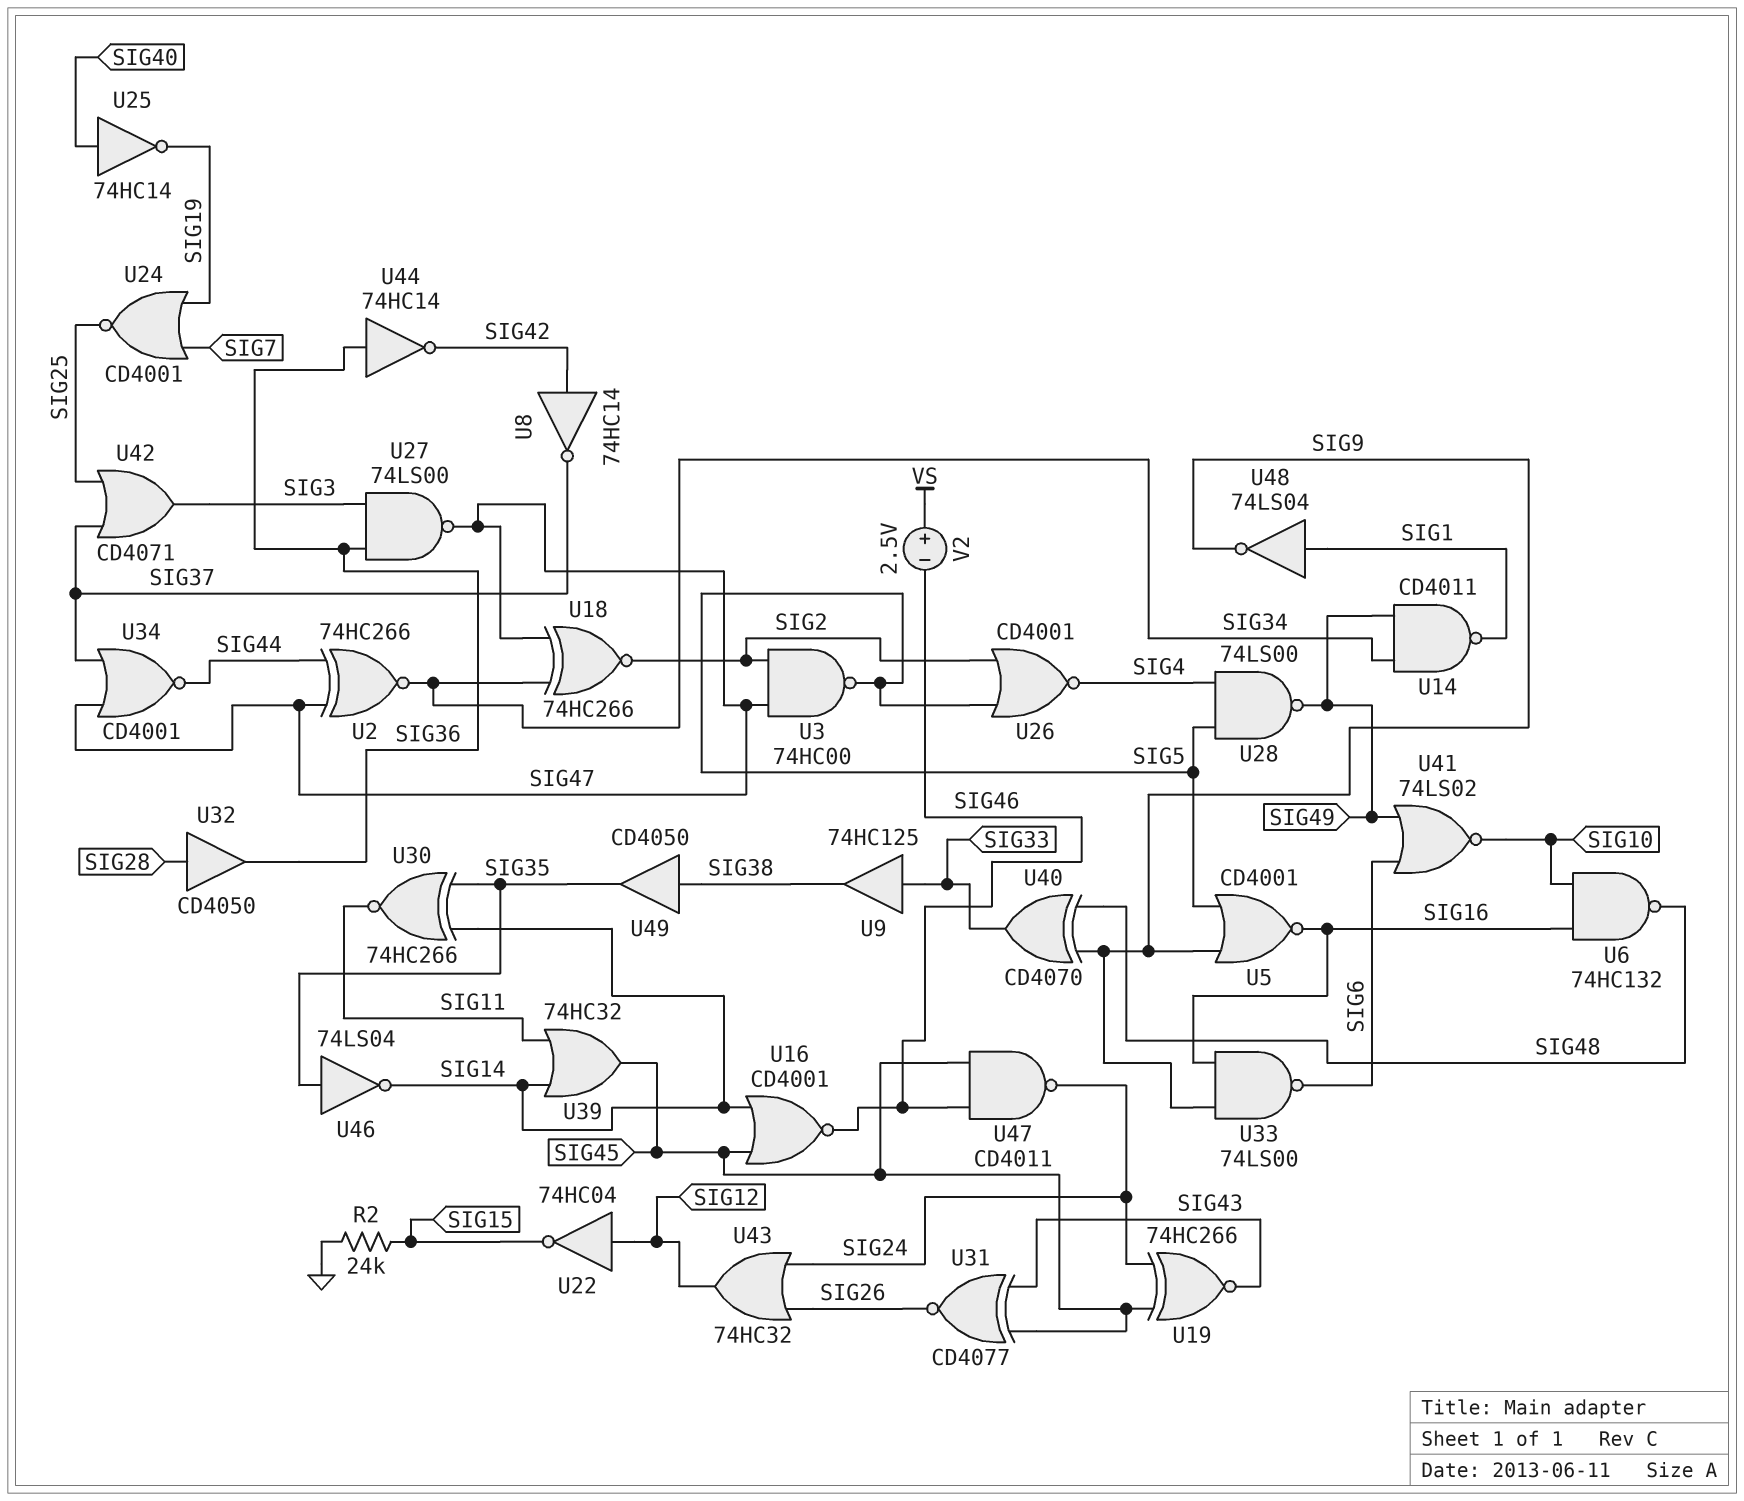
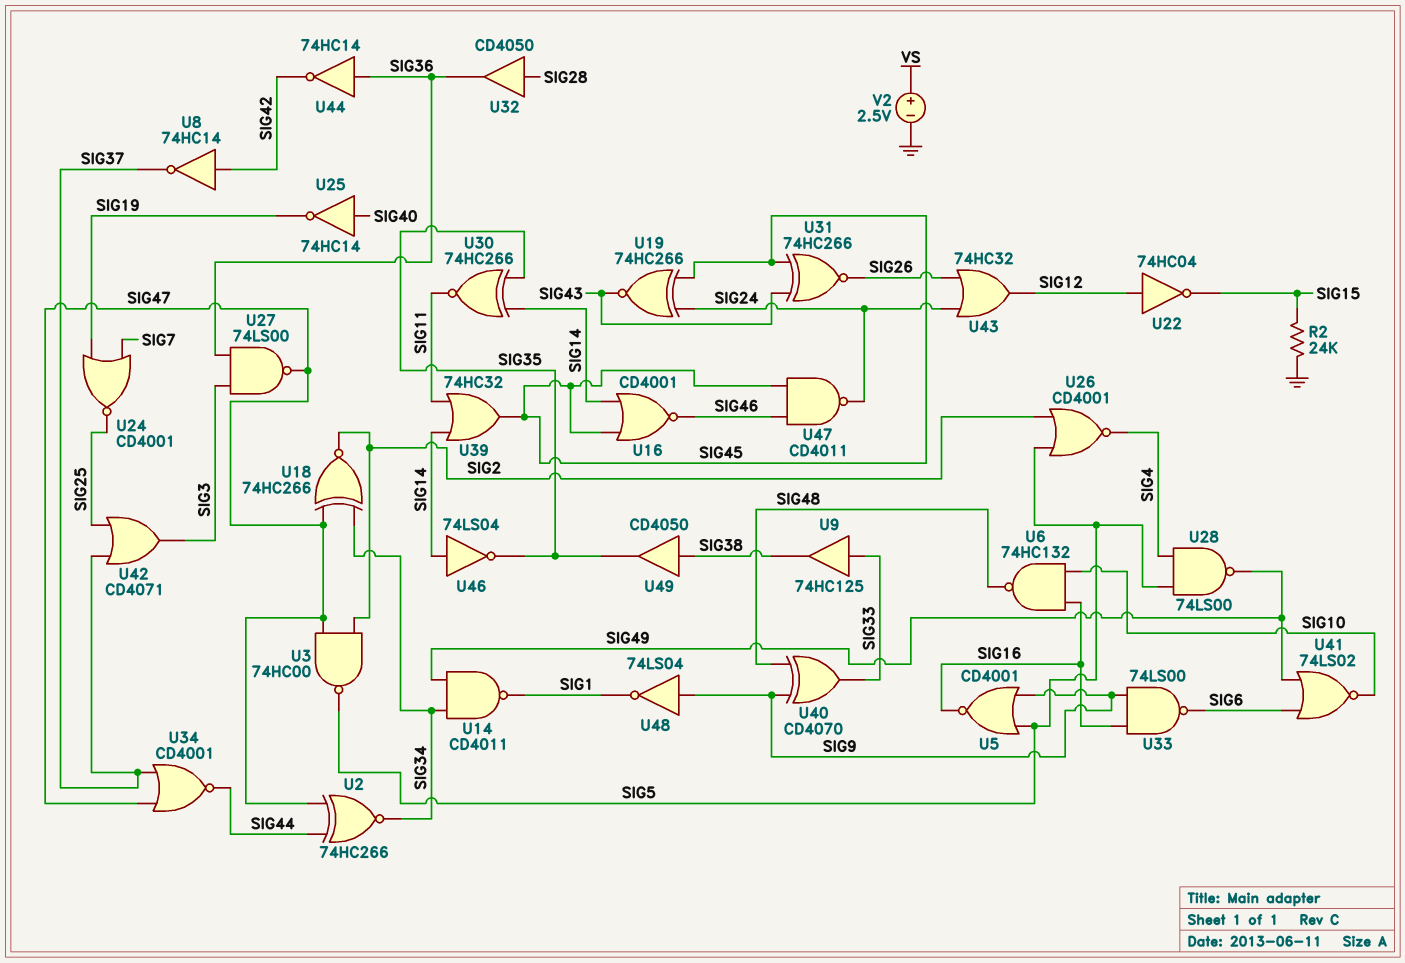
U31: XNOR CD4077 (in SIG43, in SIG45, out SIG26) -> XNOR 74HC266 (in SIG43, in SIG45, out SIG26)
U46: NOT 74LS04 (in SIG35, out SIG14) -> NOT 74LS04 (in SIG14, out SIG35)
U48: NOT 74LS04 (in SIG1, out SIG9) -> NOT 74LS04 (in SIG9, out SIG1)
V2: 2.5V (plus VS, minus SIG46) -> 2.5V (plus VS, minus GND)

